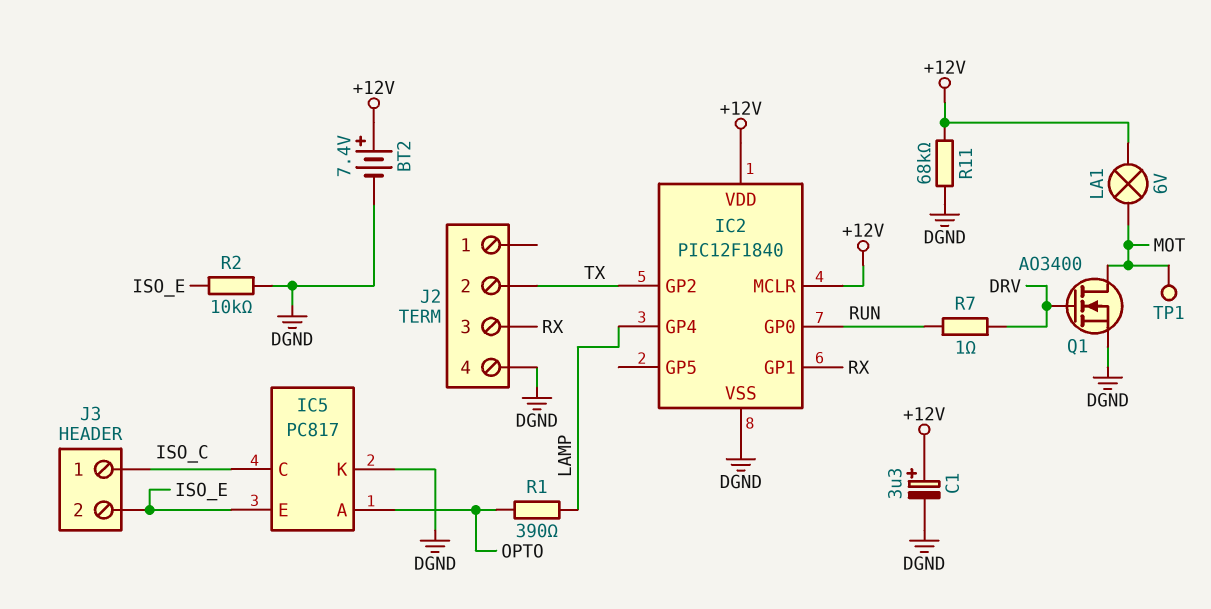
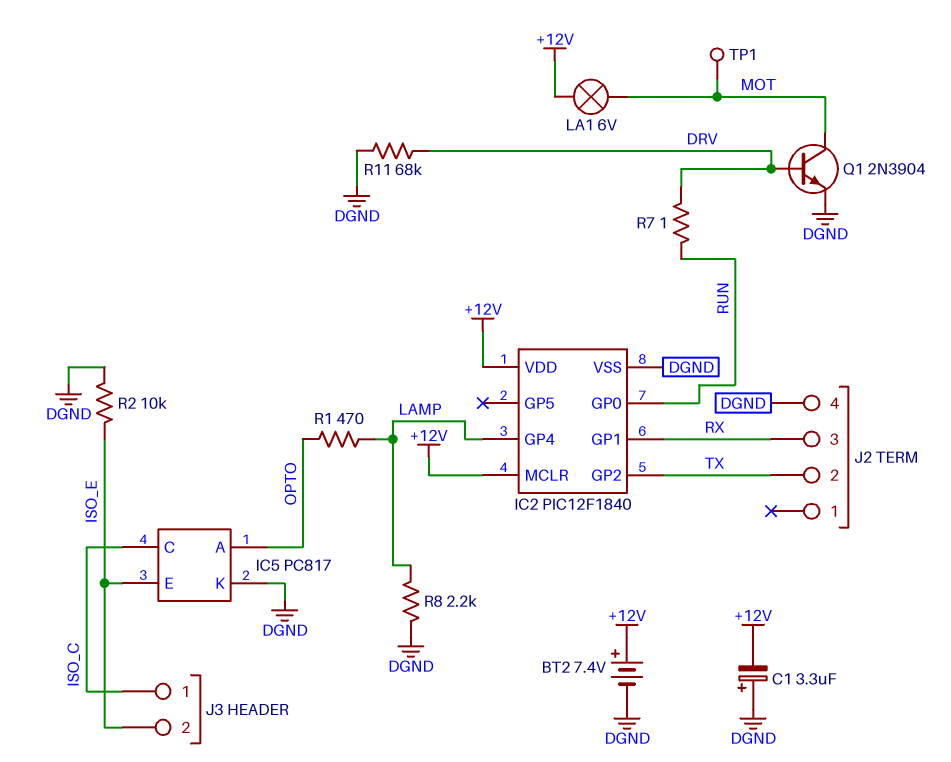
C1: 3.3uF (plus +12V, minus DGND) -> 3.3uF (plus DGND, minus +12V)
Q1: NMOS AO3400 (G DRV, D MOT, S DGND) -> NPN 2N3904 (B DRV, C MOT, E DGND)
R1: 390 (LAMP, OPTO) -> 470 (LAMP, OPTO)
R8: none -> 2.2k (DGND, LAMP)
R11: 68k (+12V, DGND) -> 68k (DGND, DRV)

